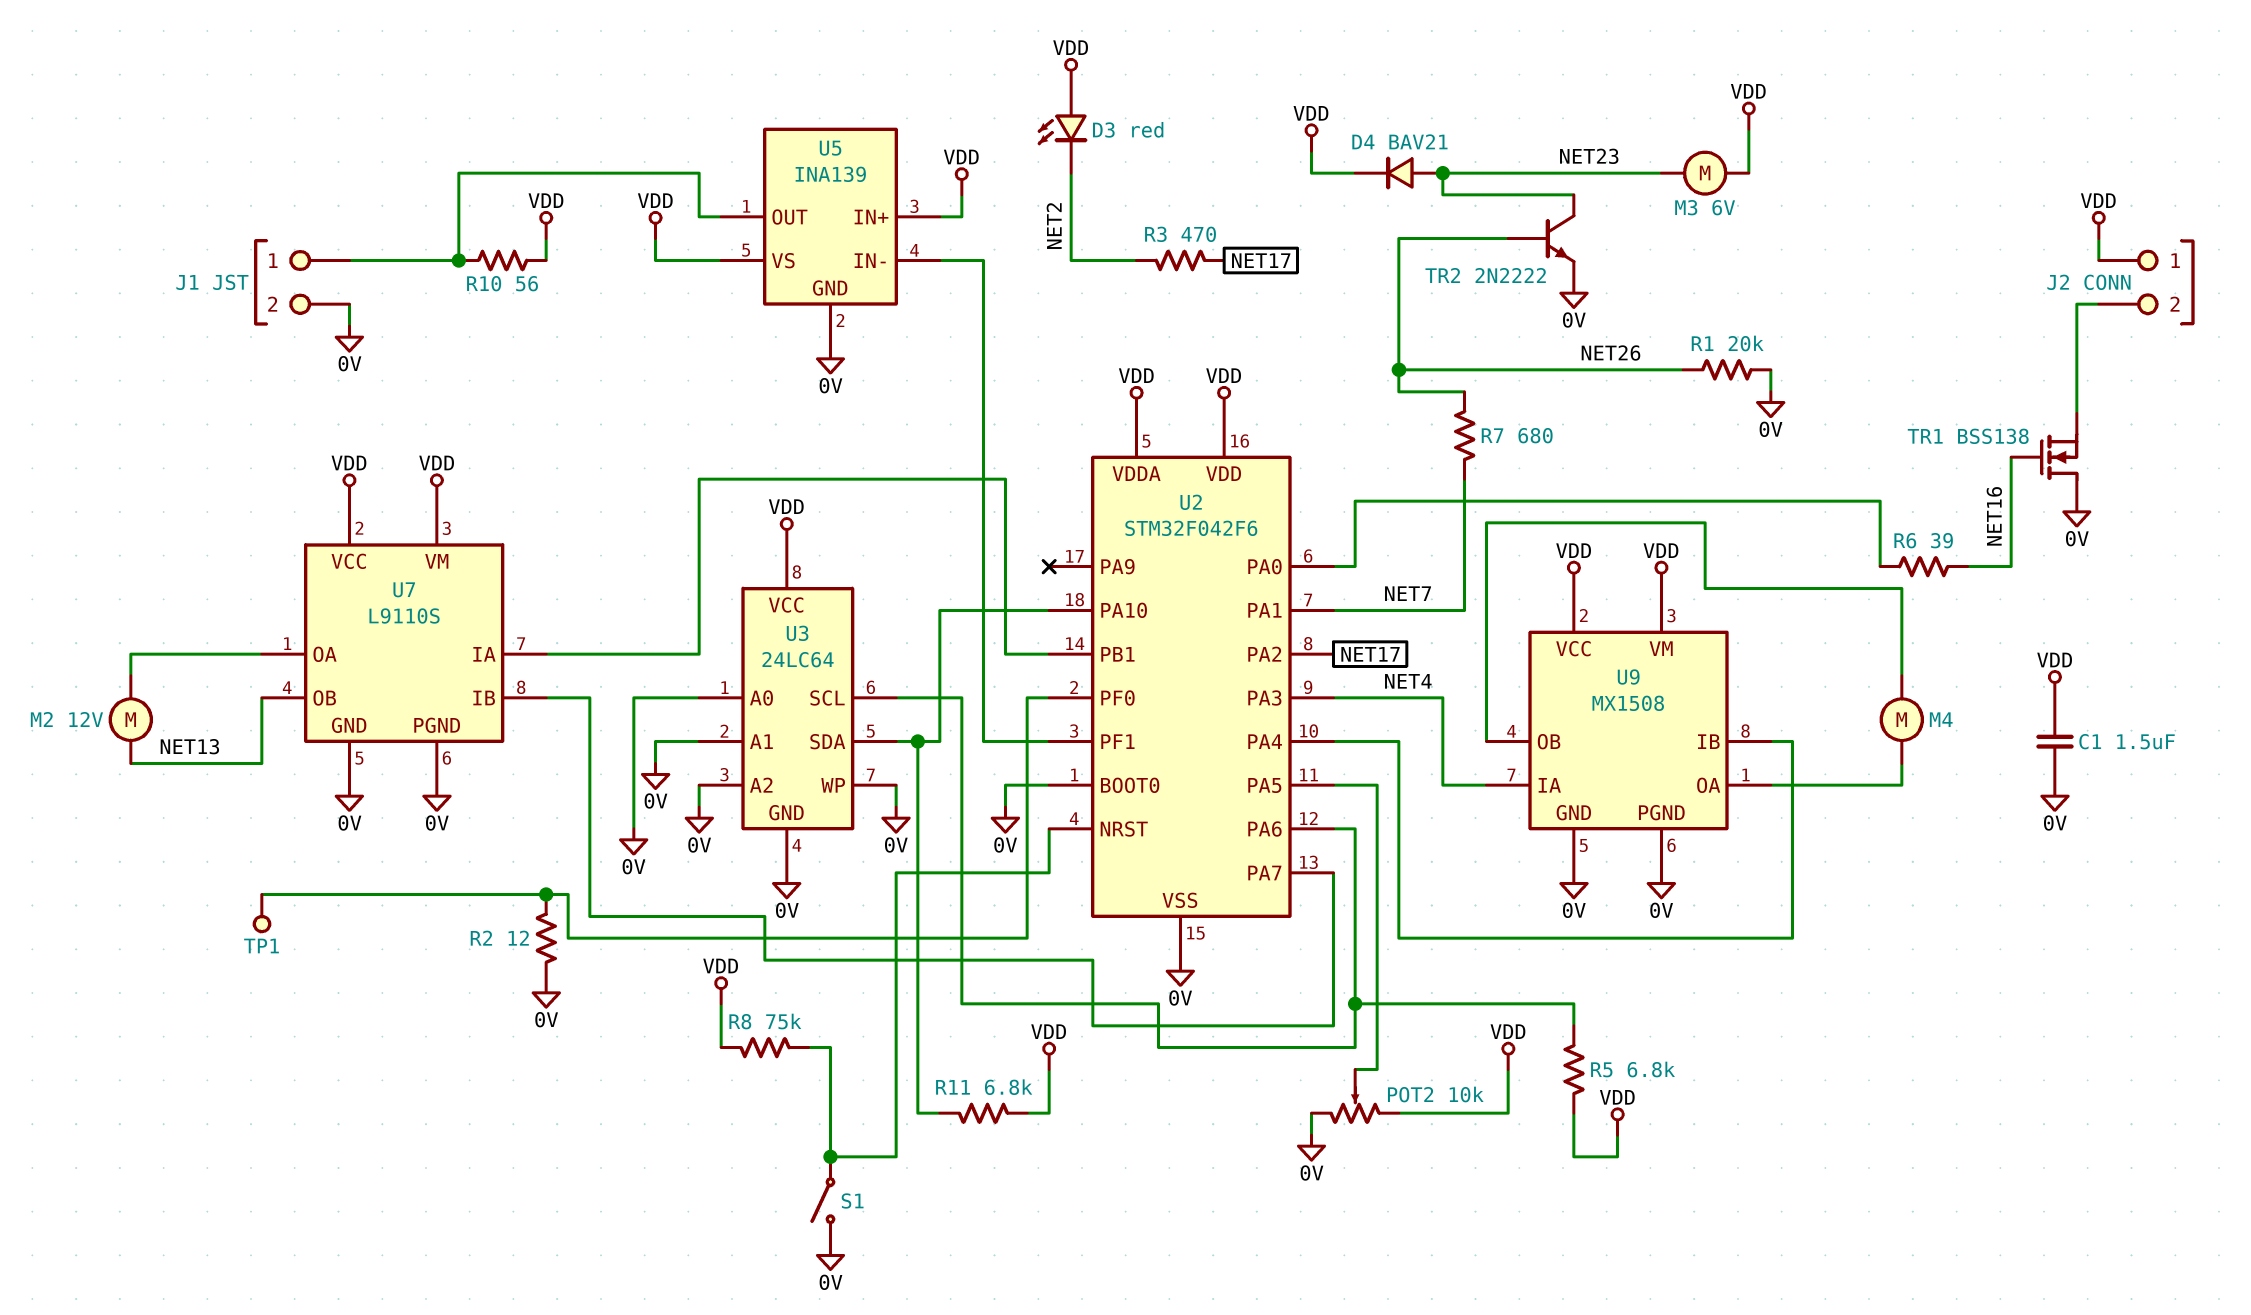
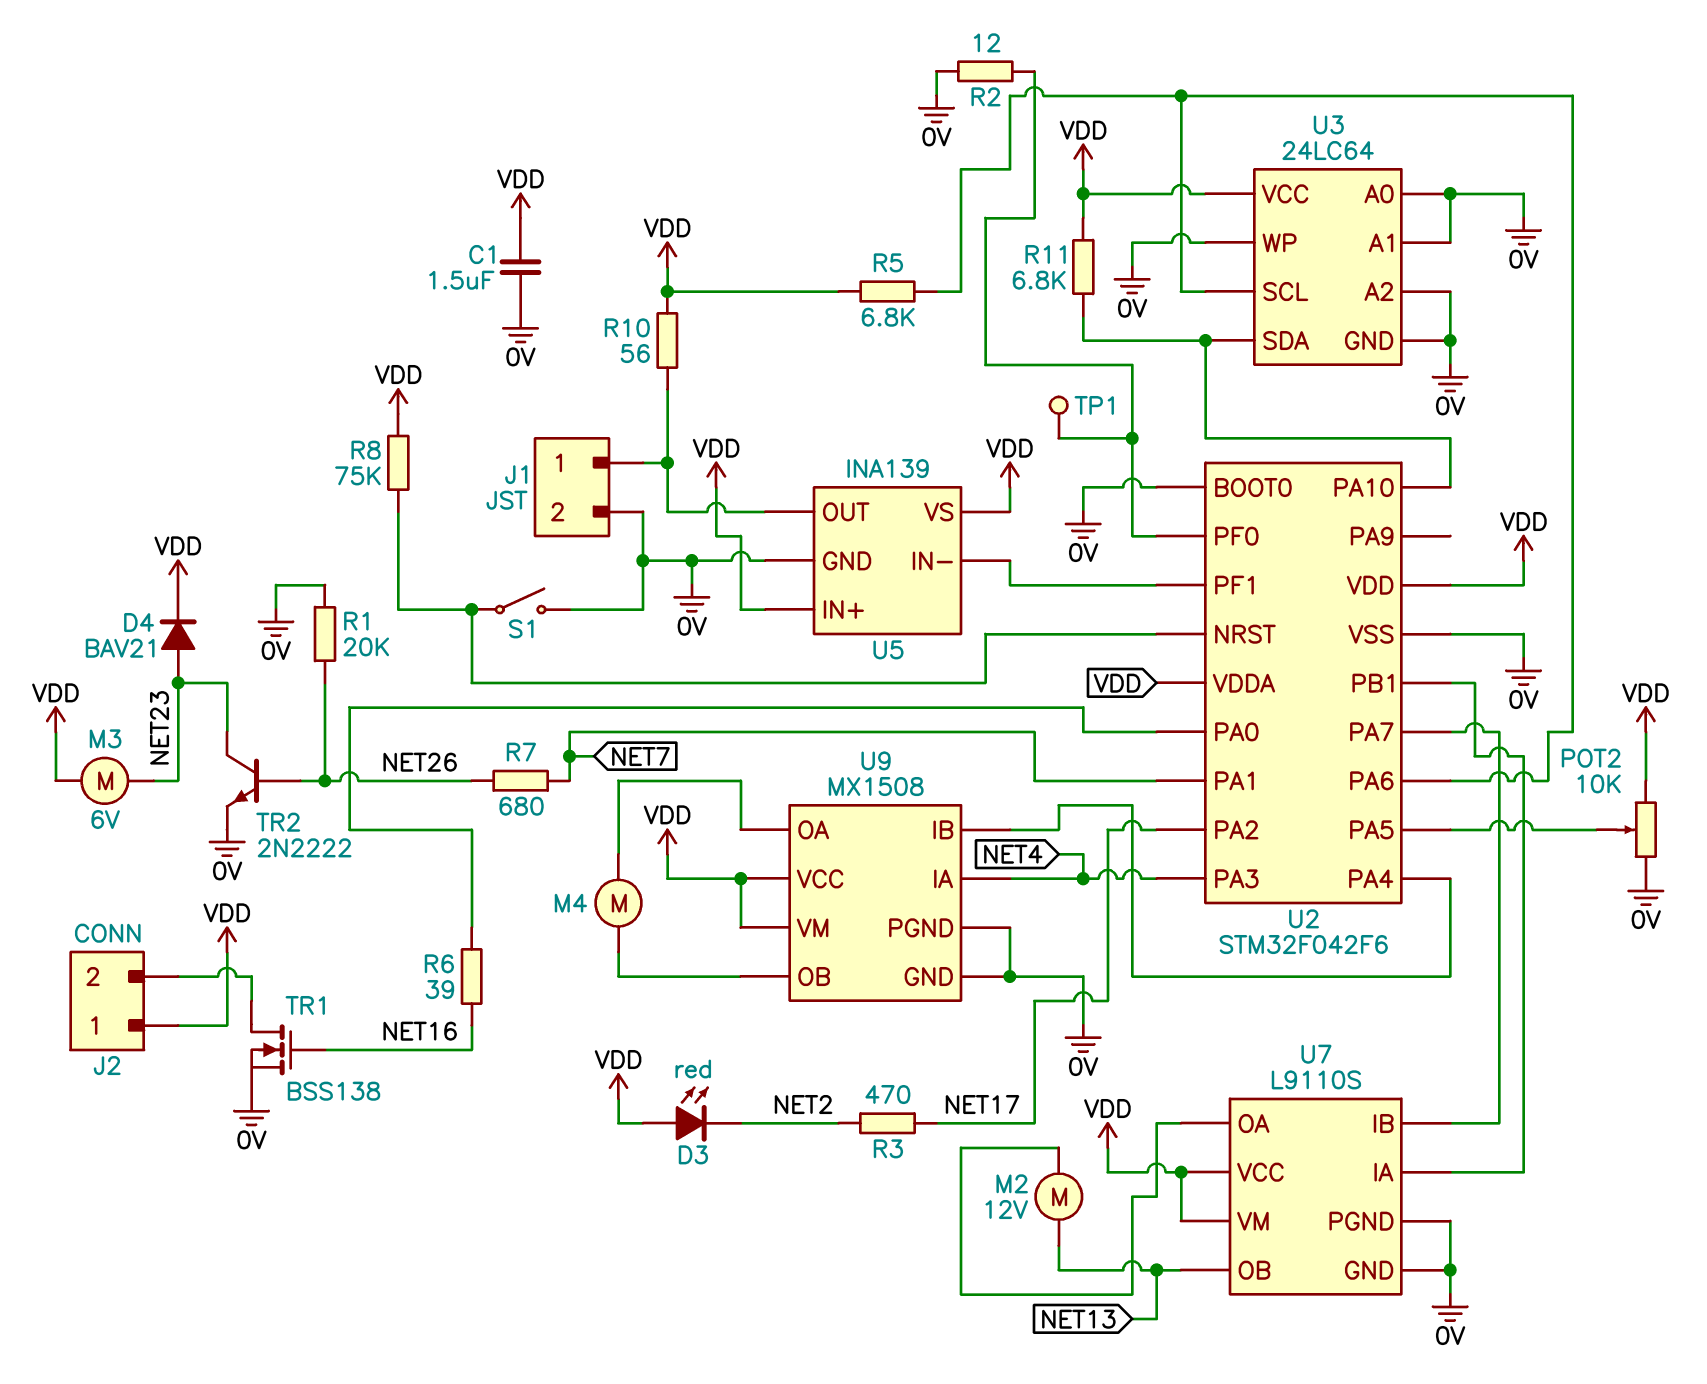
TR1: NMOS BSS138 (G NET16, D 0V, S J2/2) -> NMOS BSS138 (G NET16, D J2/2, S 0V)

